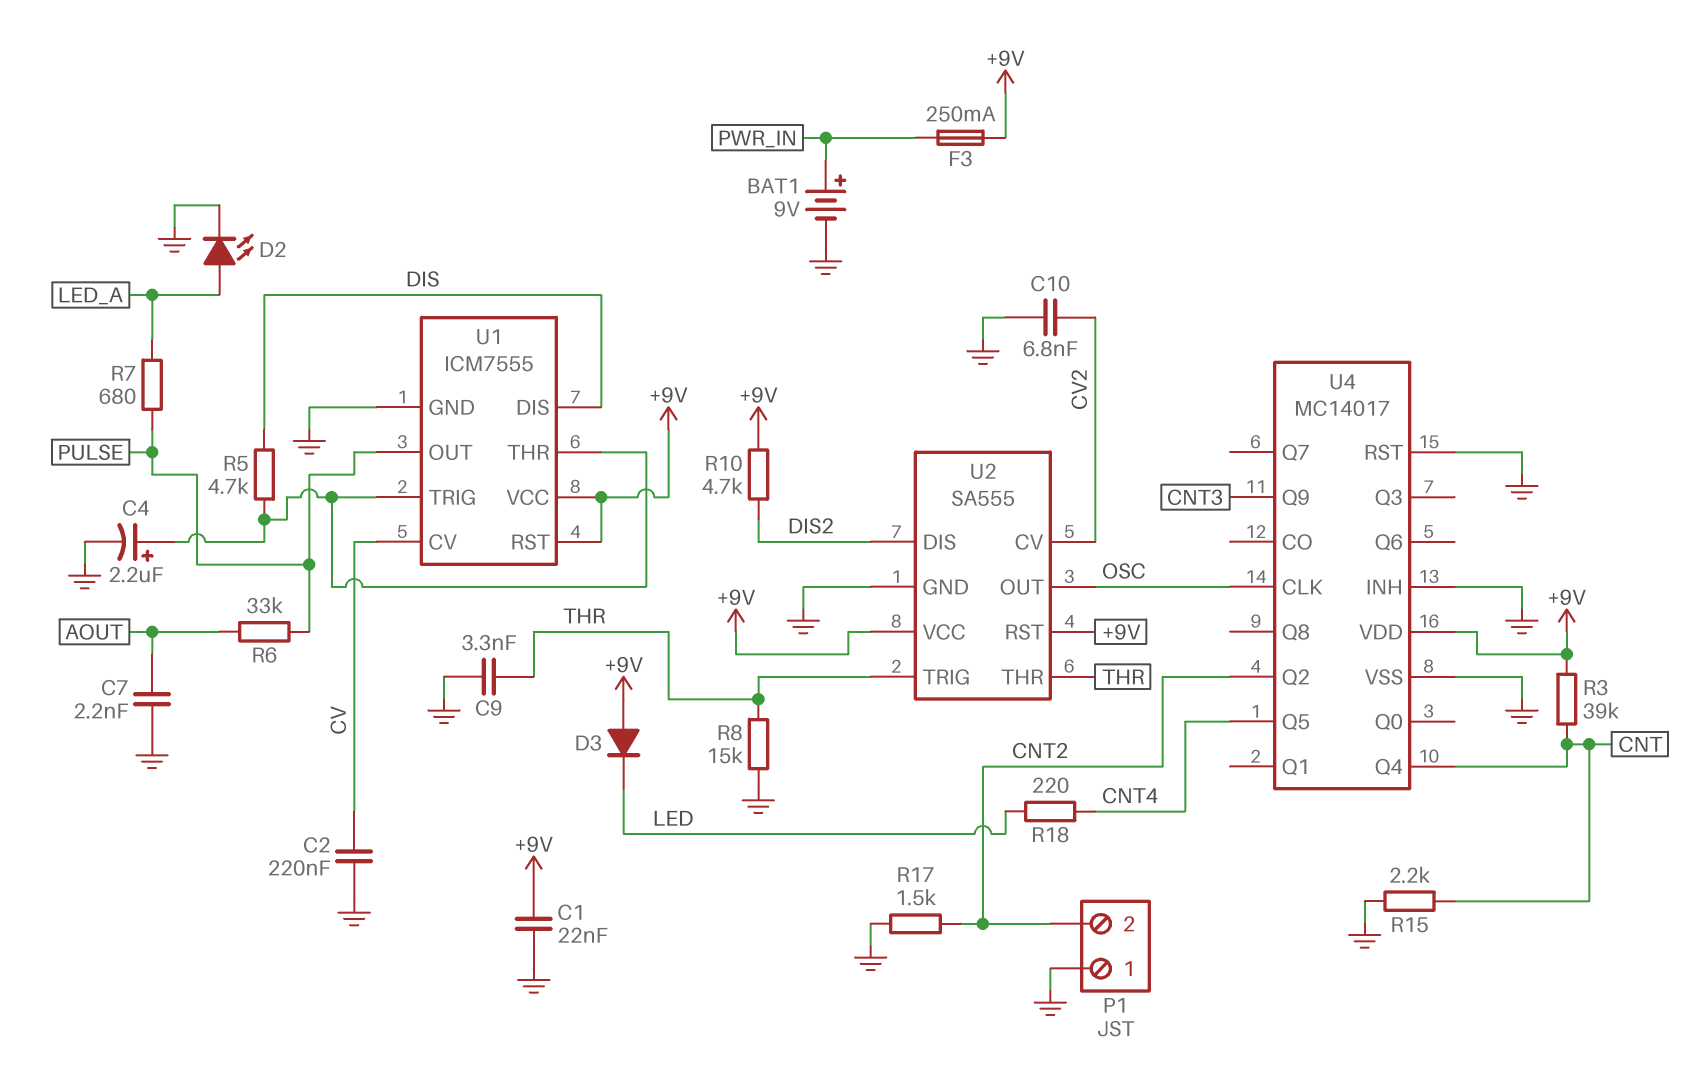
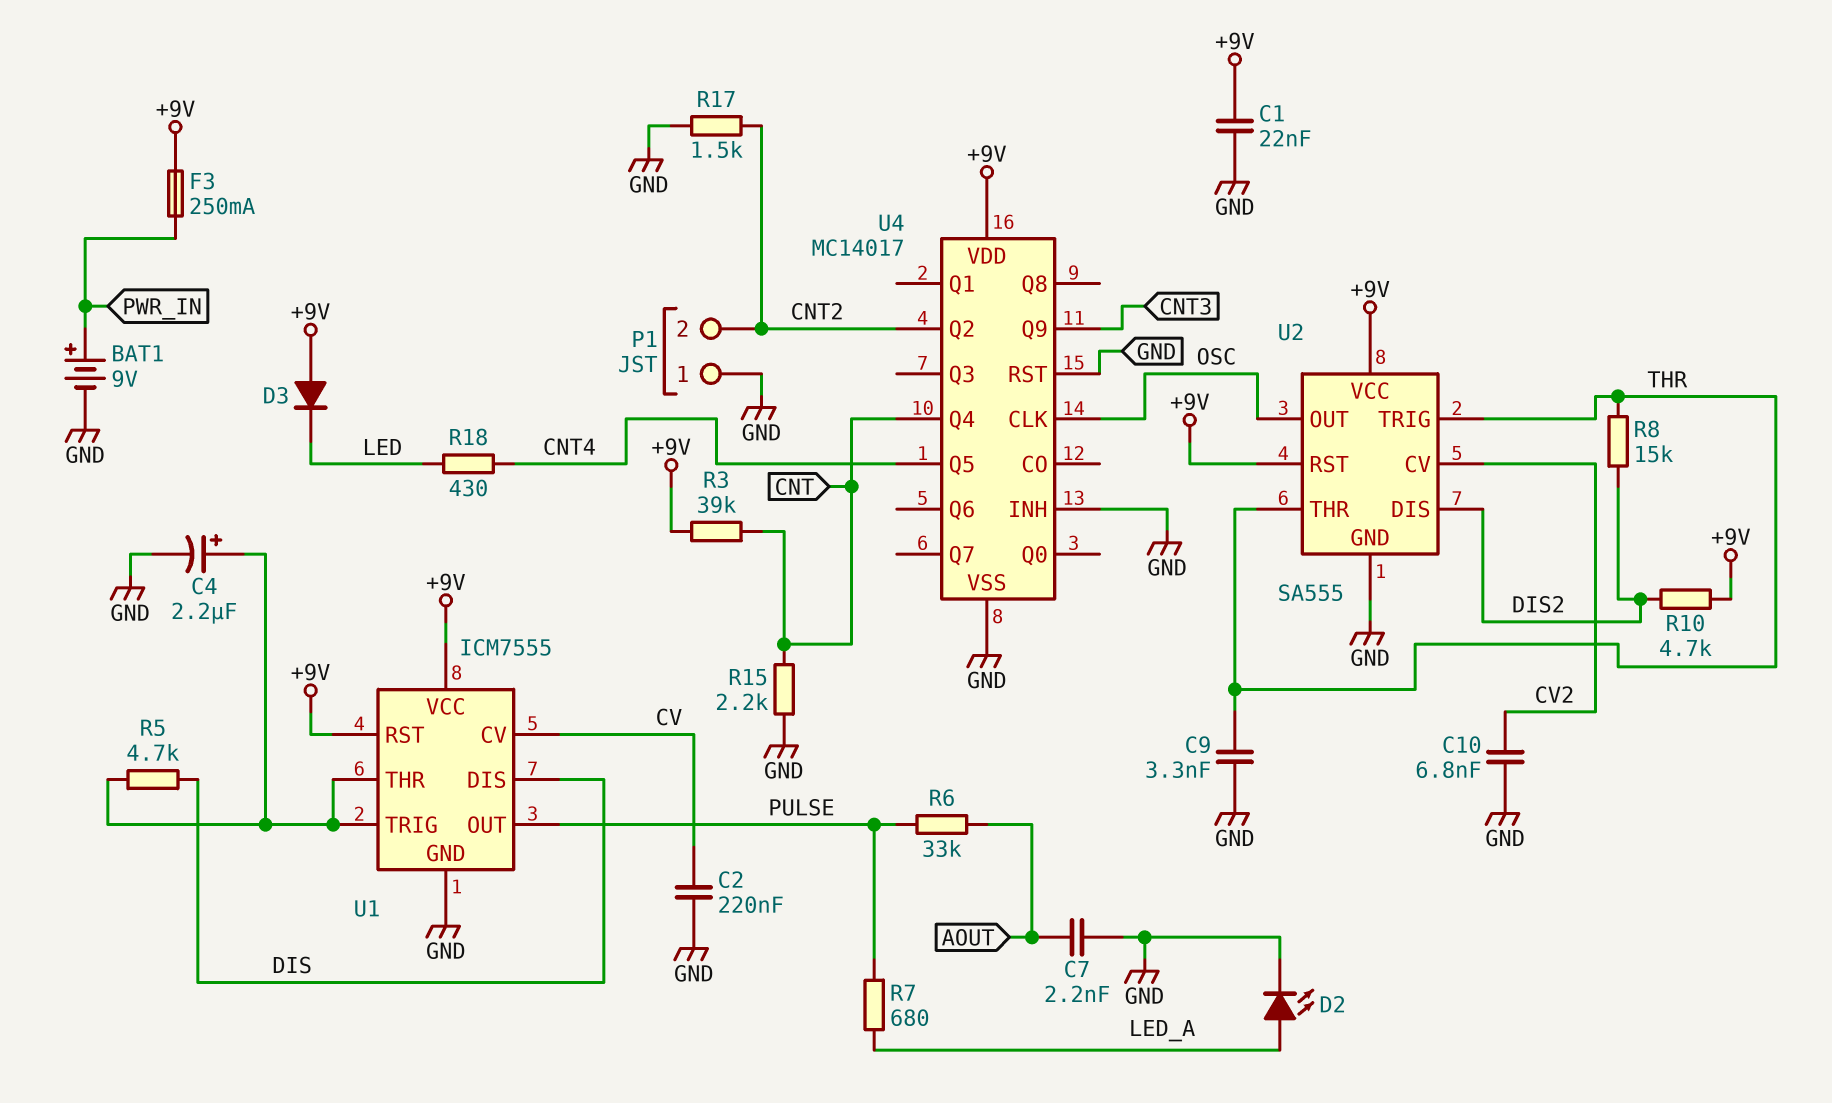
R8: 15k (GND, THR) -> 15k (DIS2, THR)
R18: 220 (CNT4, LED) -> 430 (CNT4, LED)

